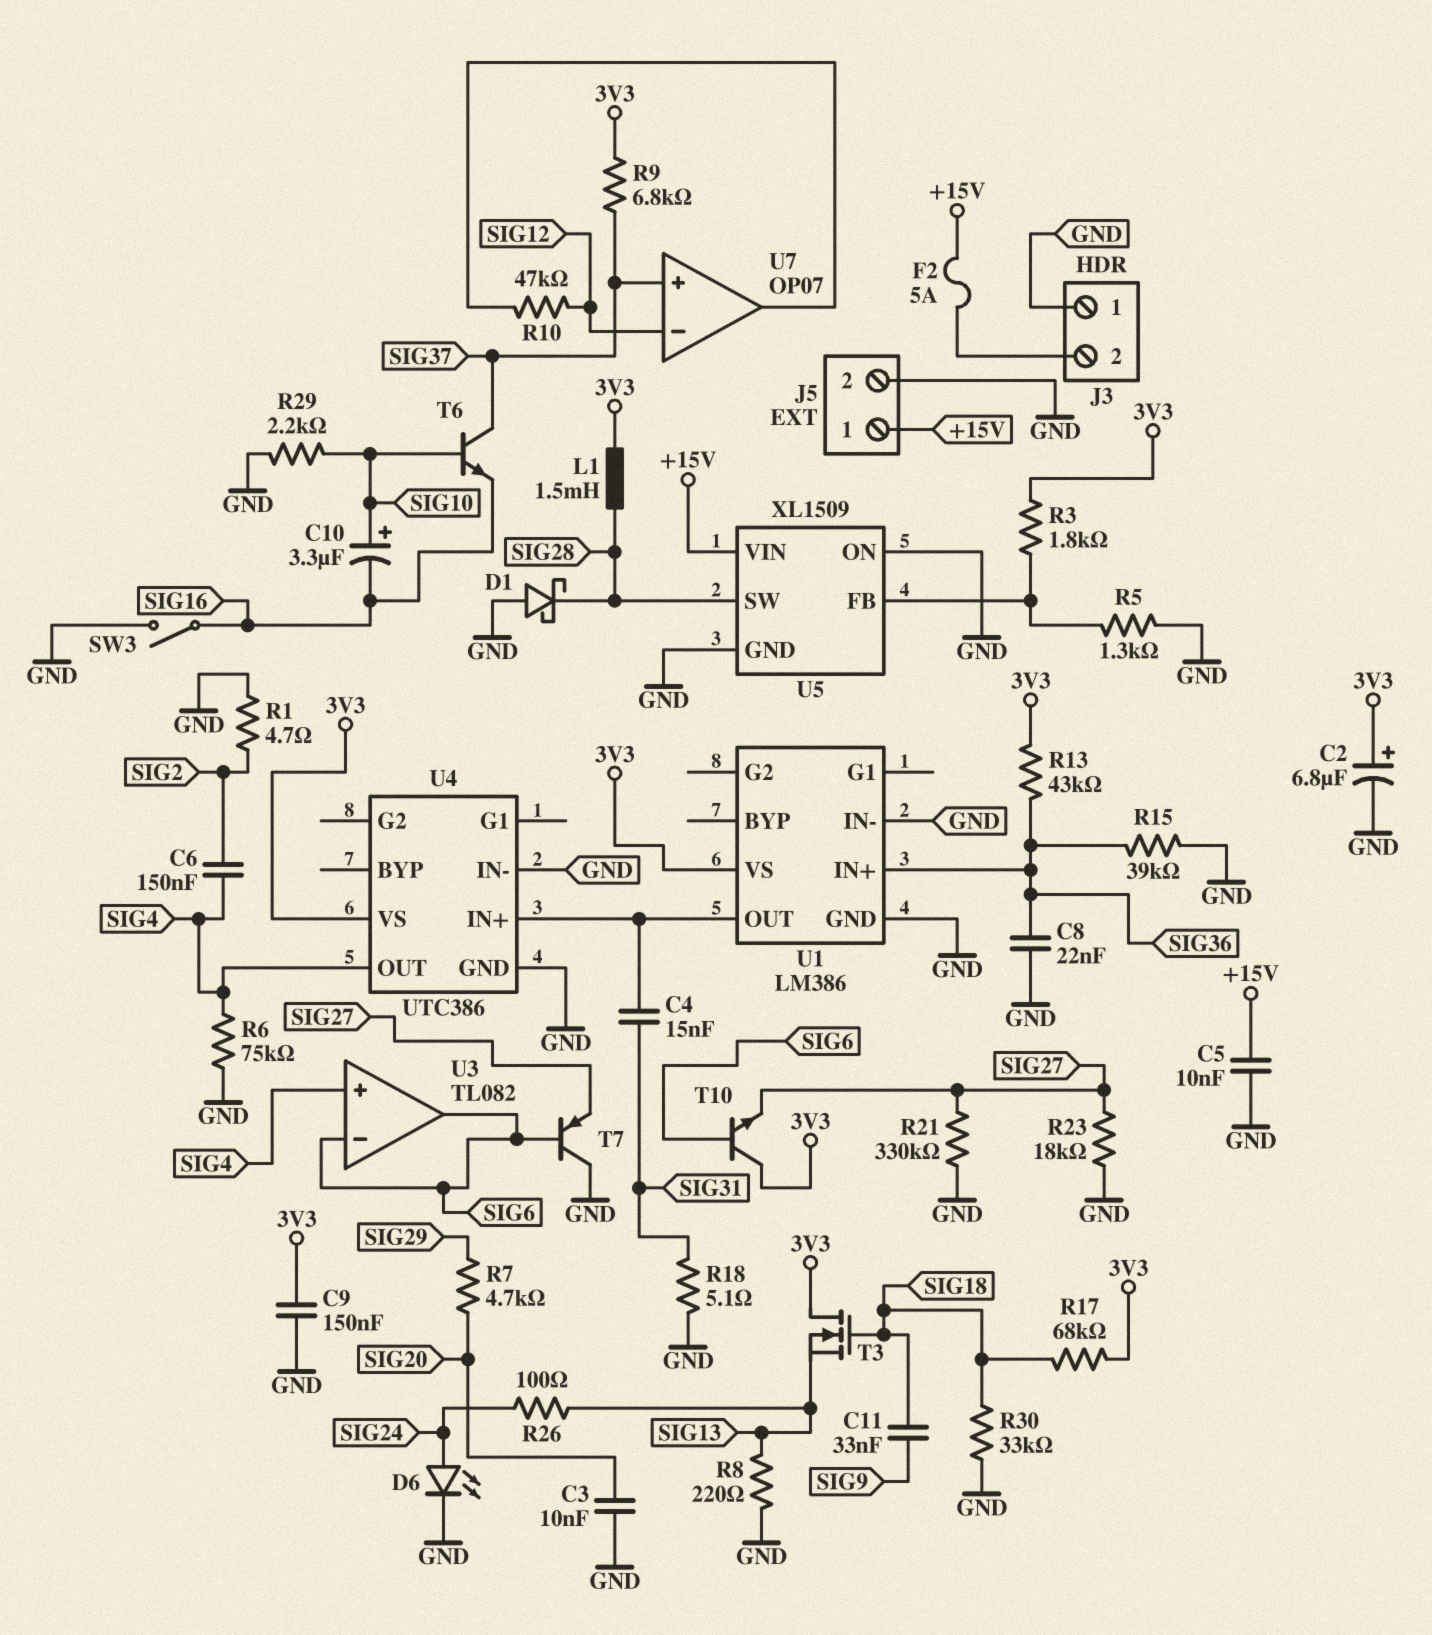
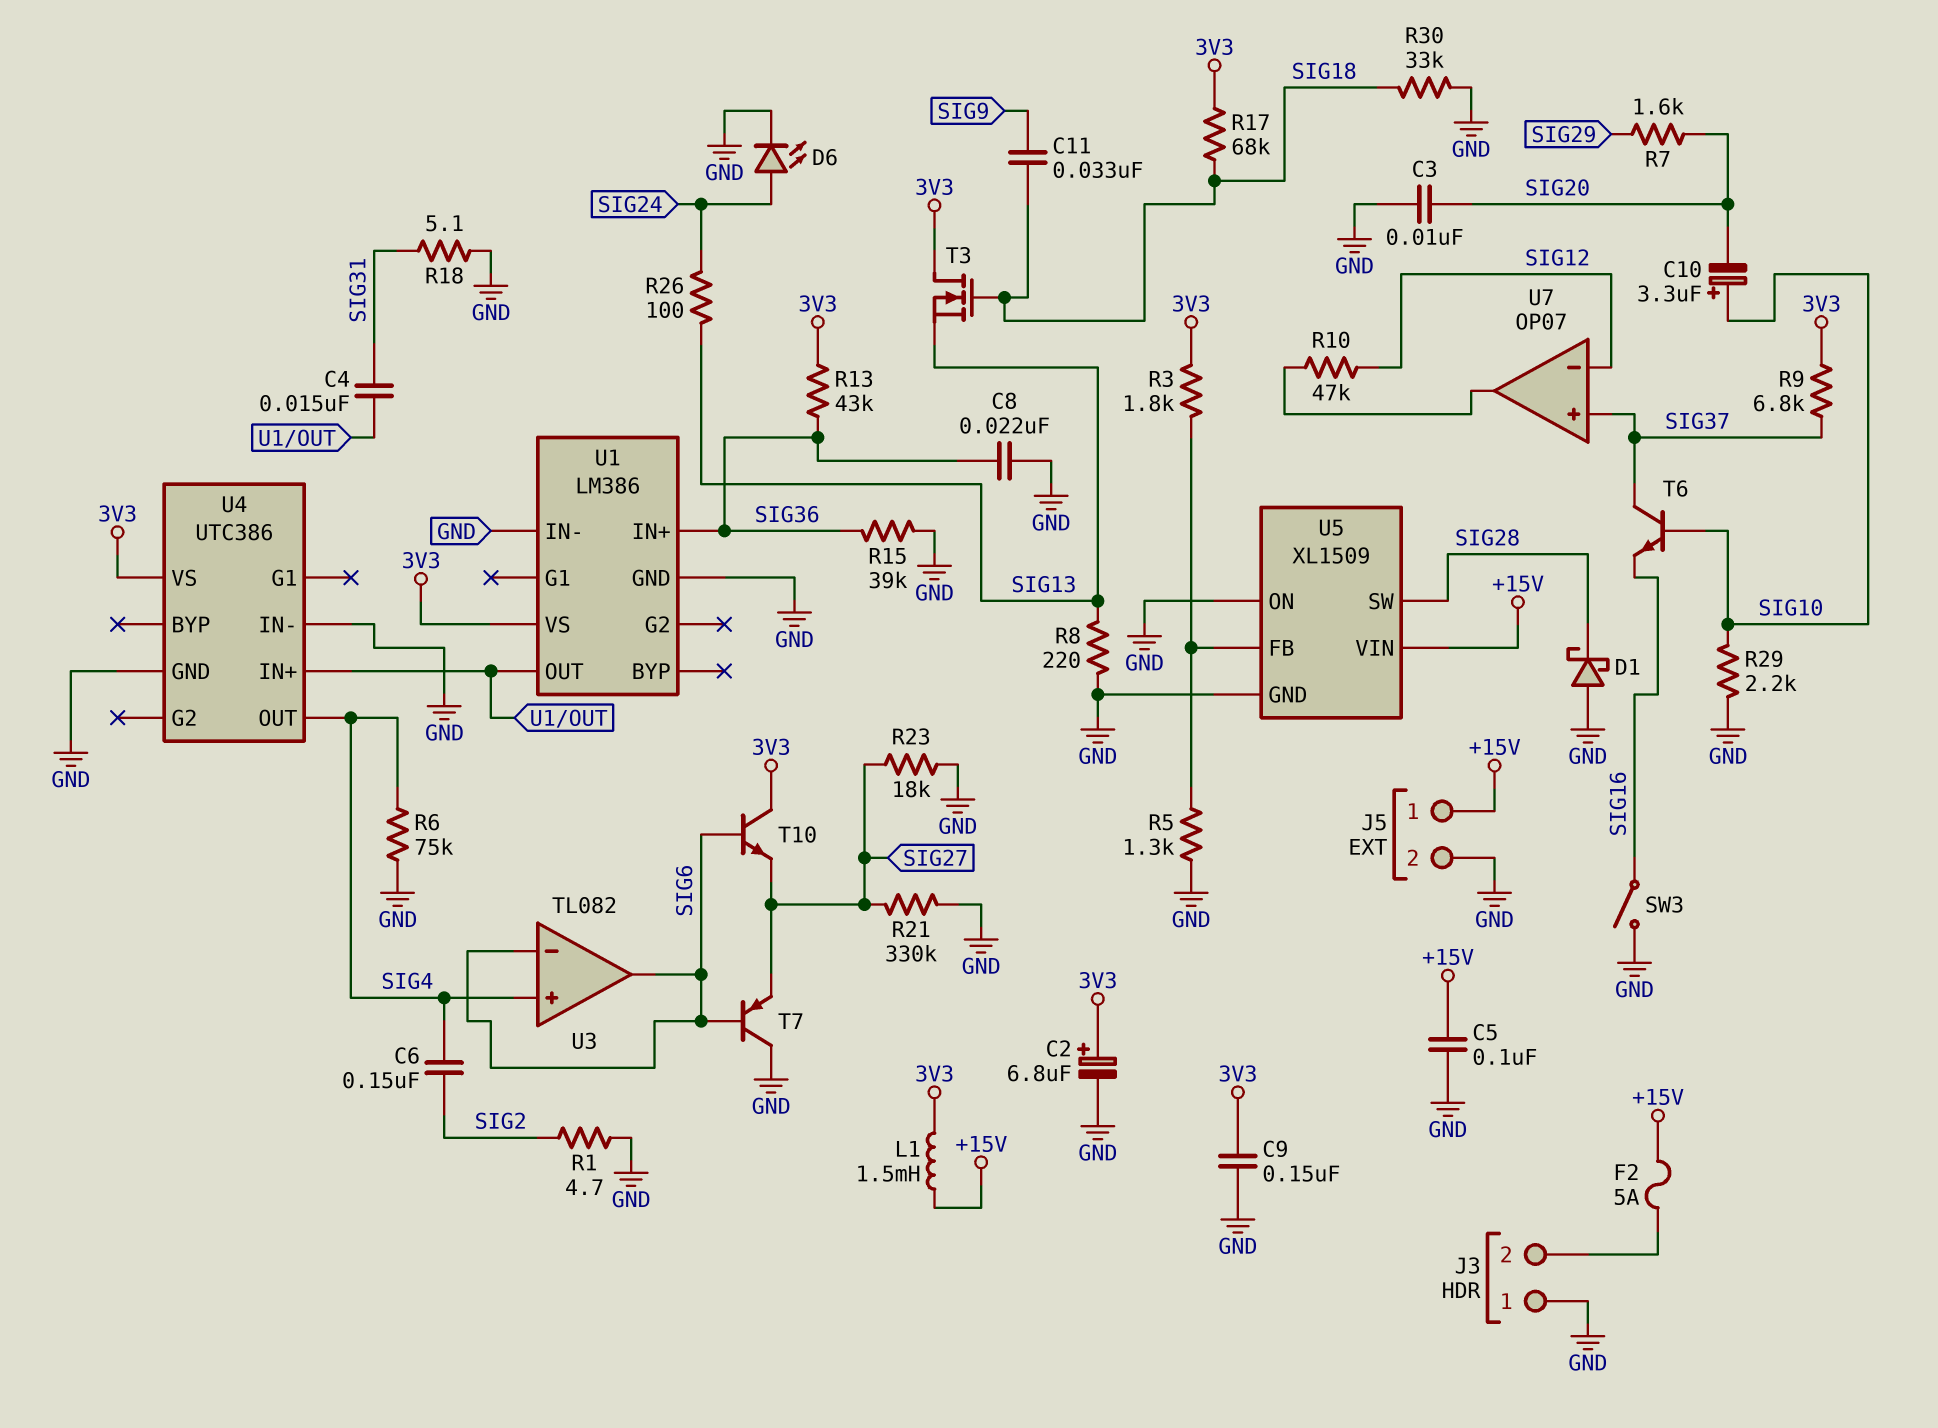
C5: 10nF (+15V, GND) -> 100nF (+15V, GND)
C10: 3.3uF (plus SIG10, minus SIG16) -> 3.3uF (plus SIG10, minus SIG20)
L1: 1.5mH (3V3, SIG28) -> 1.5mH (+15V, 3V3)
R7: 4.7k (SIG20, SIG29) -> 1.6k (SIG20, SIG29)

